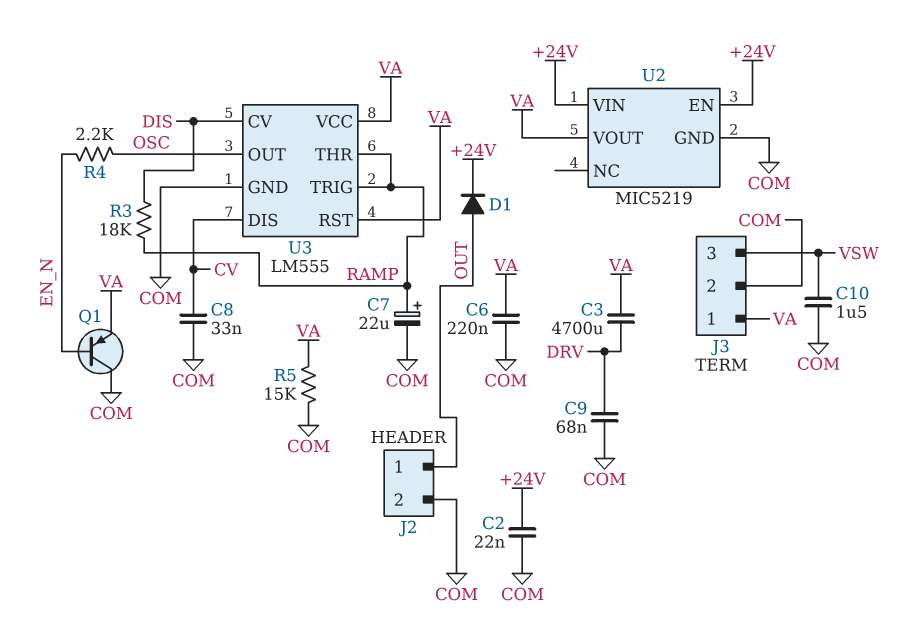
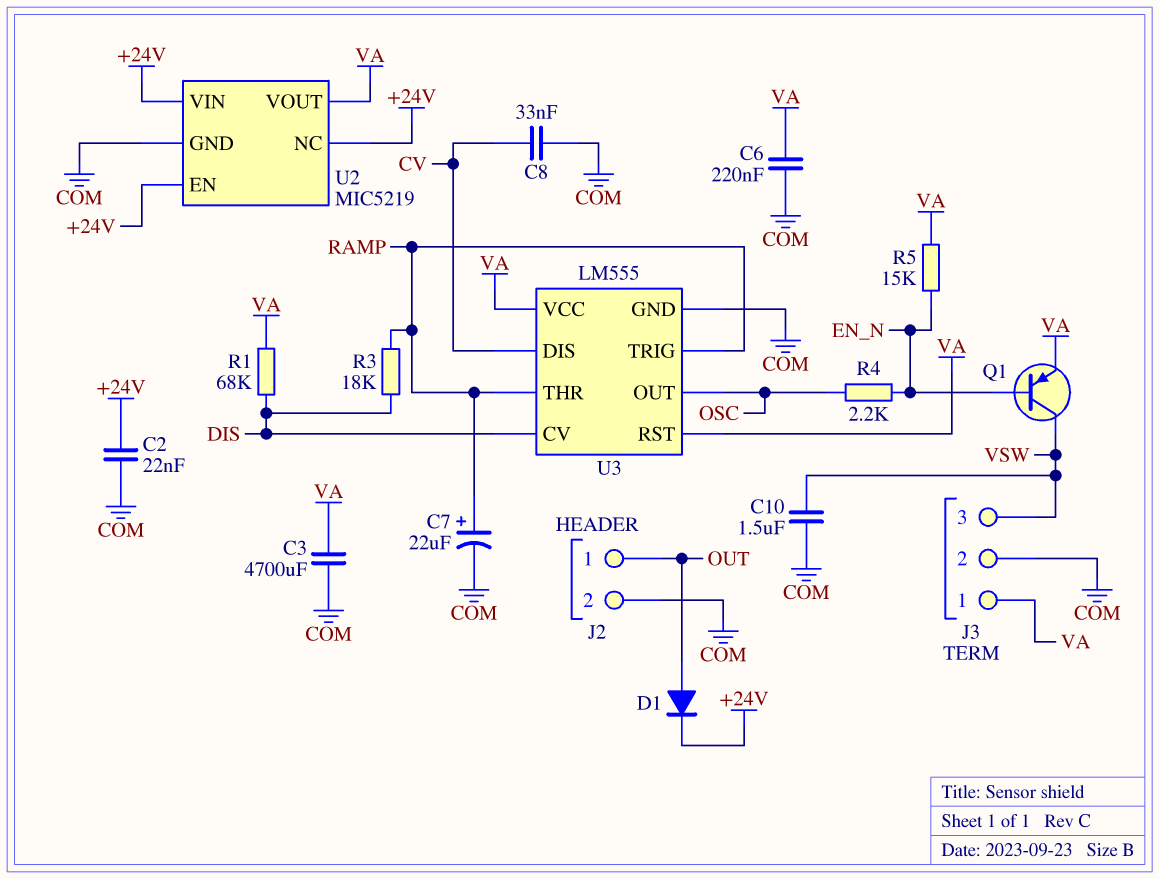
C3: 4700uF (DRV, VA) -> 4700uF (COM, VA)
C9: 68nF (COM, DRV) -> none
Q1: PNP (B EN_N, C COM, E VA) -> PNP (B EN_N, C VSW, E VA)
R1: none -> 68k (DIS, VA)
R5: 15k (COM, VA) -> 15k (EN_N, VA)
U2 pin NC: none -> +24V

